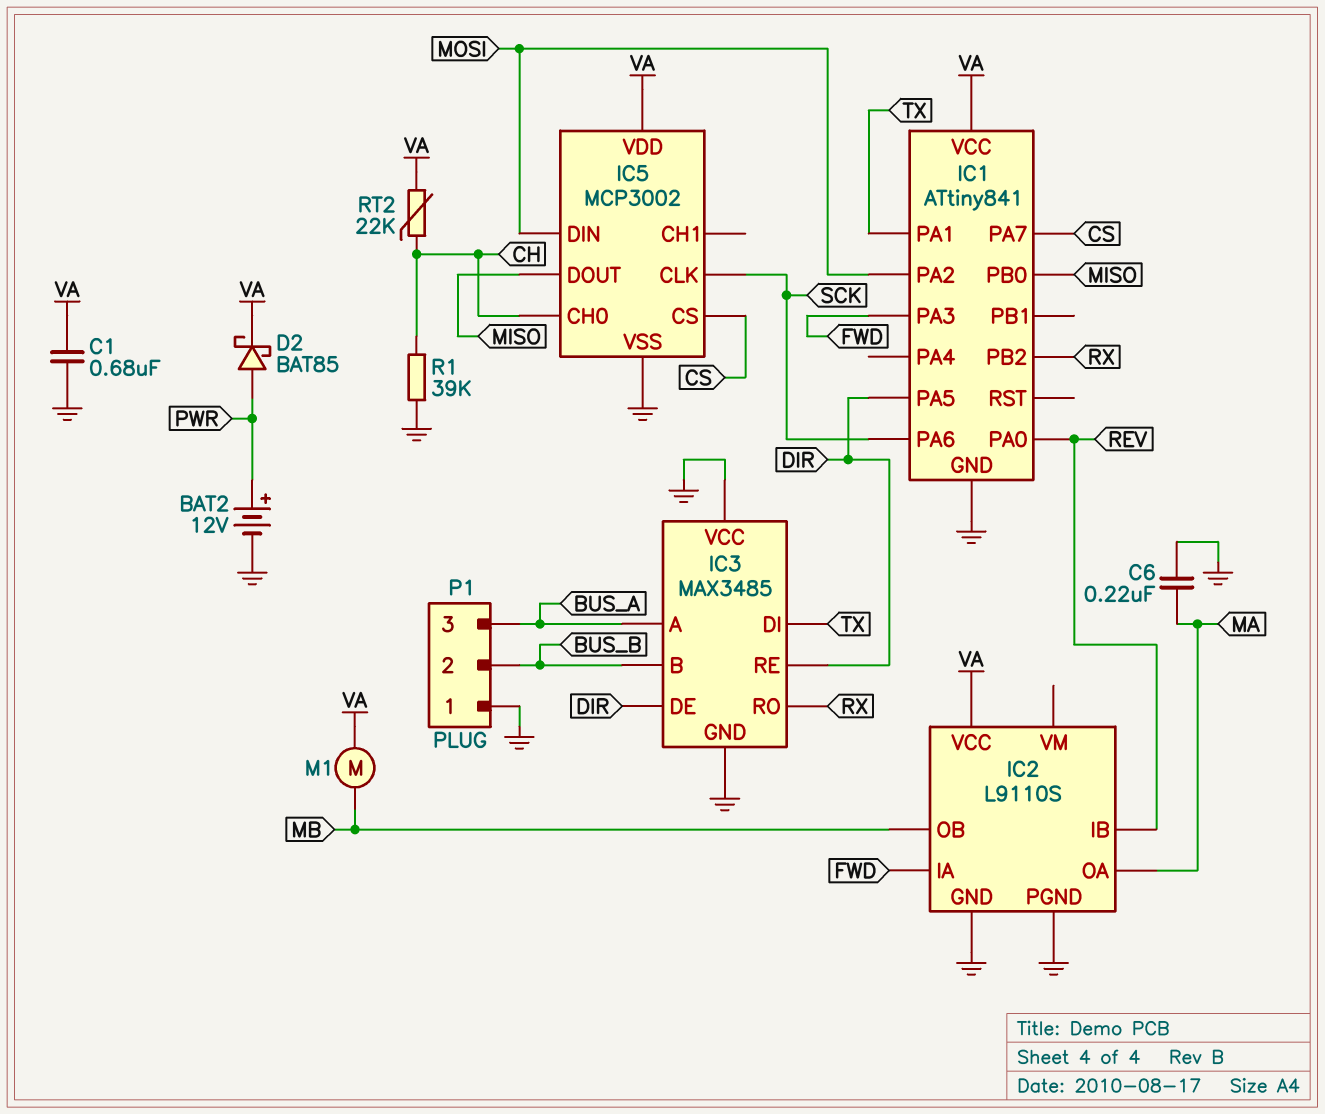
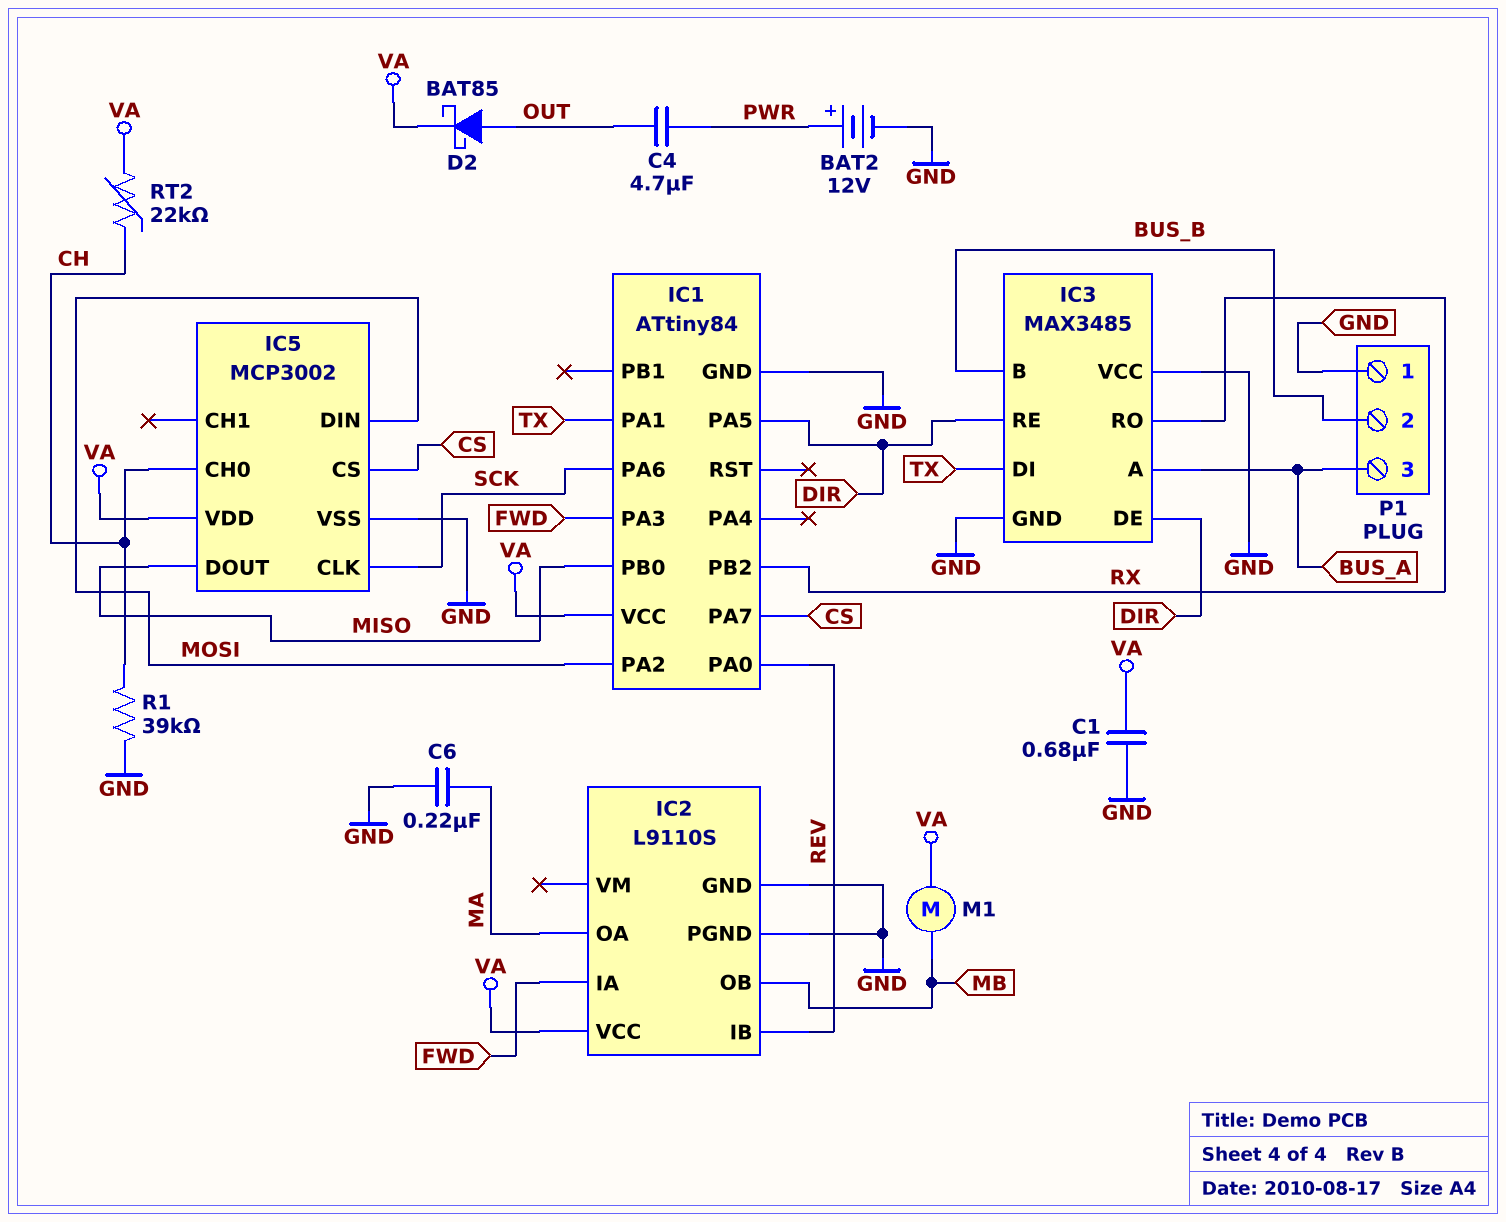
C4: none -> 4.7uF (OUT, PWR)
D2: schottky BAT85 (A PWR, K VA) -> schottky BAT85 (A OUT, K VA)
IC1: ATtiny841 -> ATtiny84

